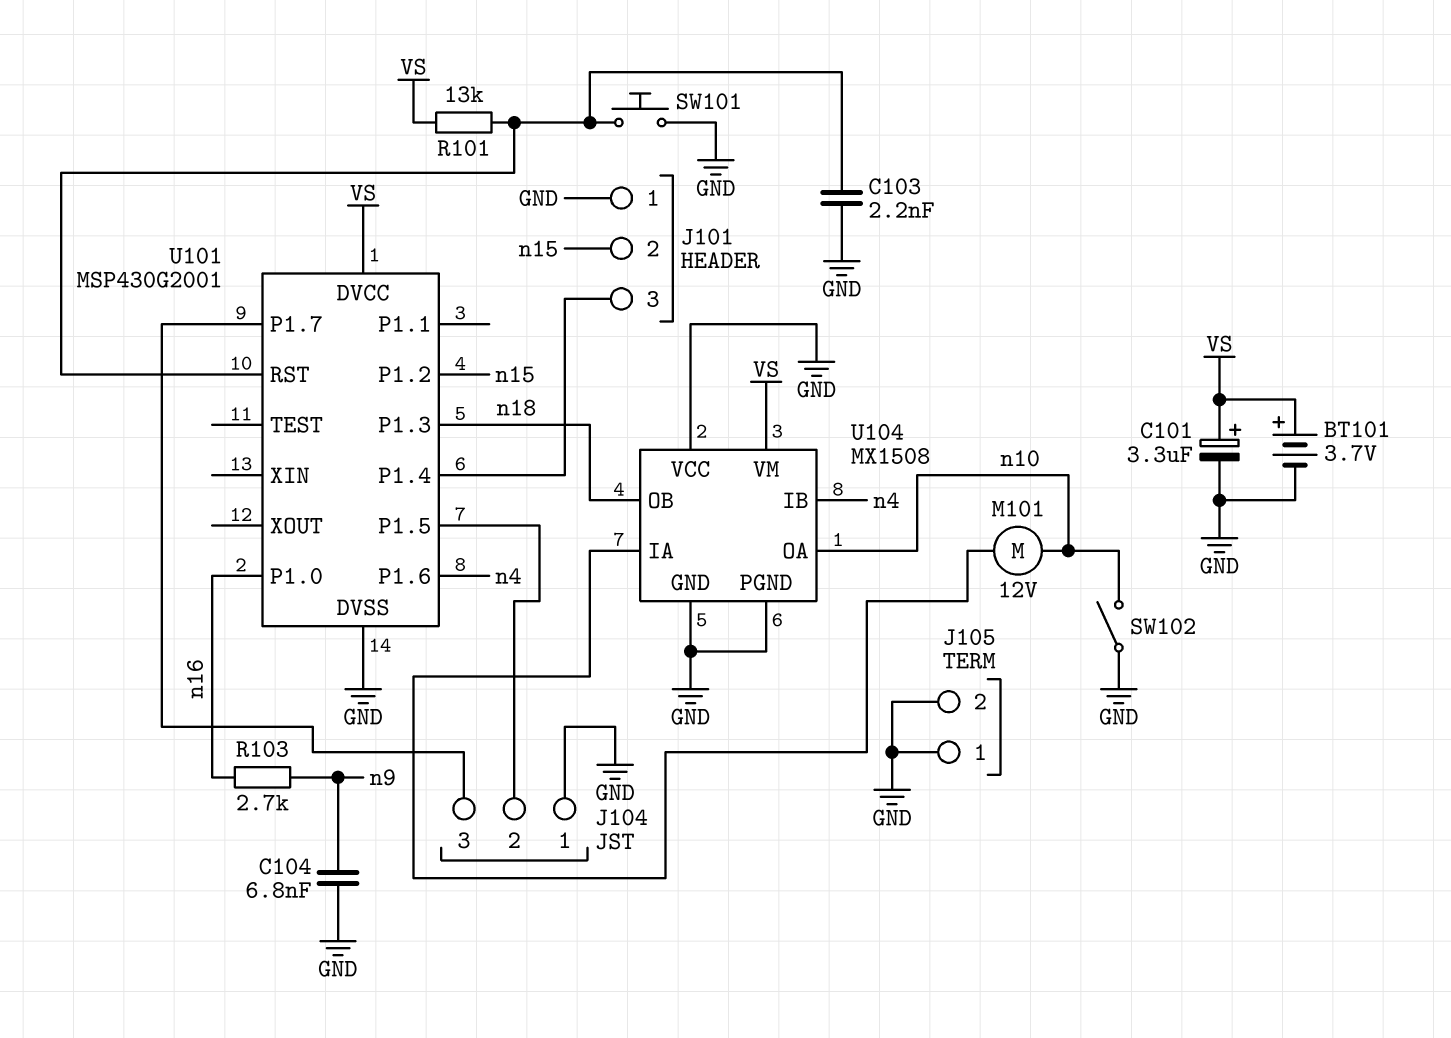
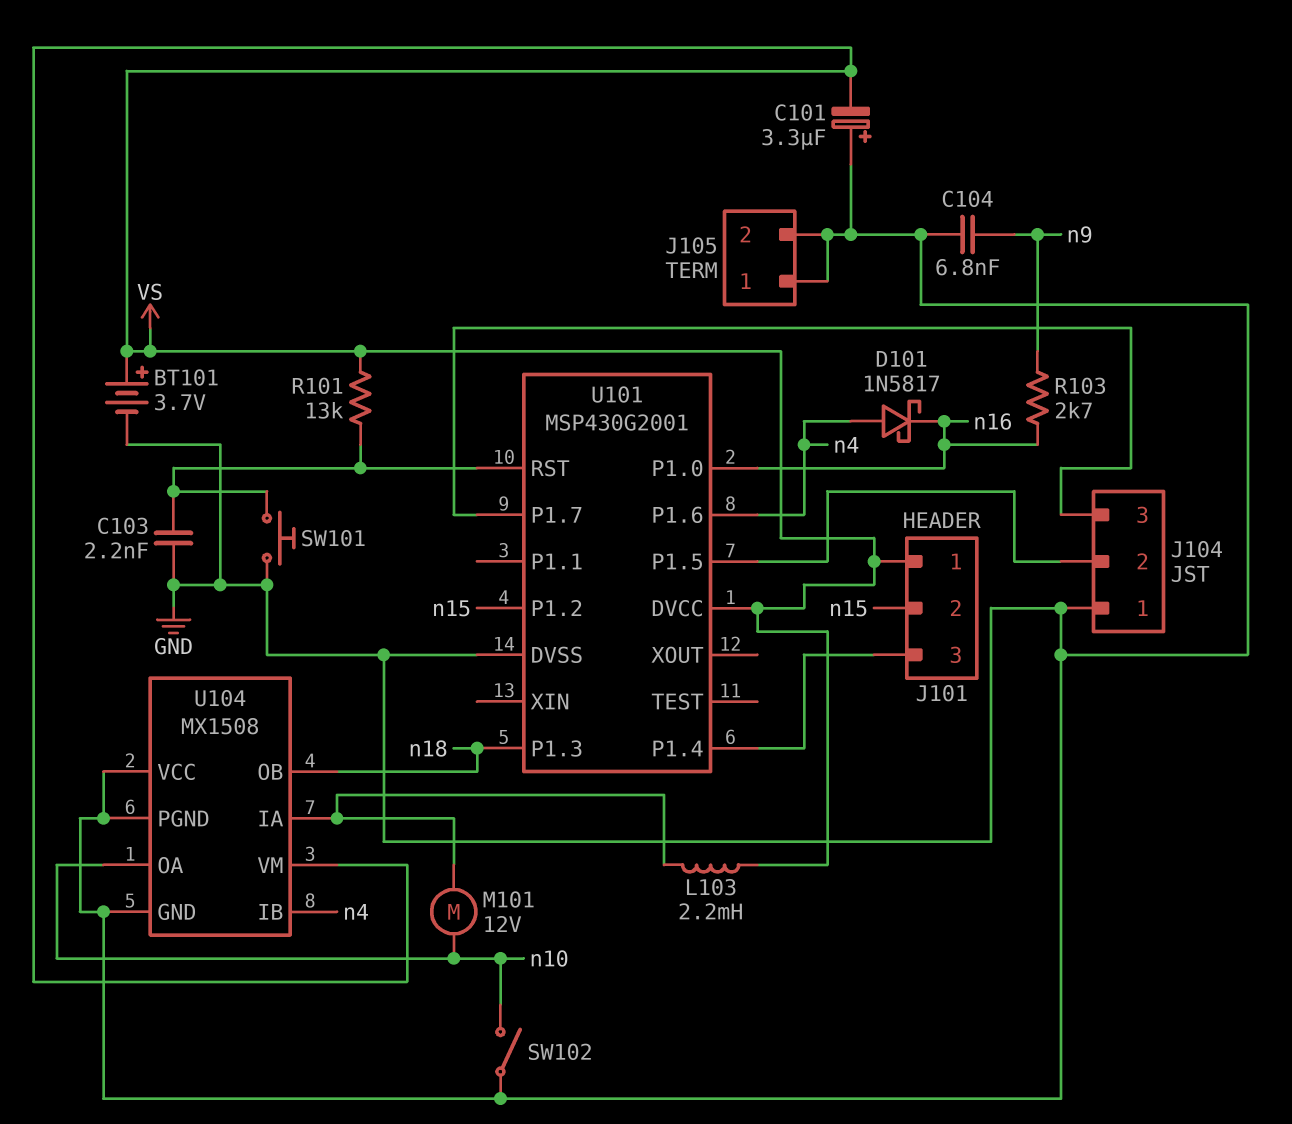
C101: 3.3uF (plus VS, minus GND) -> 3.3uF (plus GND, minus VS)
D101: none -> schottky 1N5817 (A n4, K n16)
J101 pin 1: GND -> VS
L103: none -> 2.2mH (U104/IA, VS)

